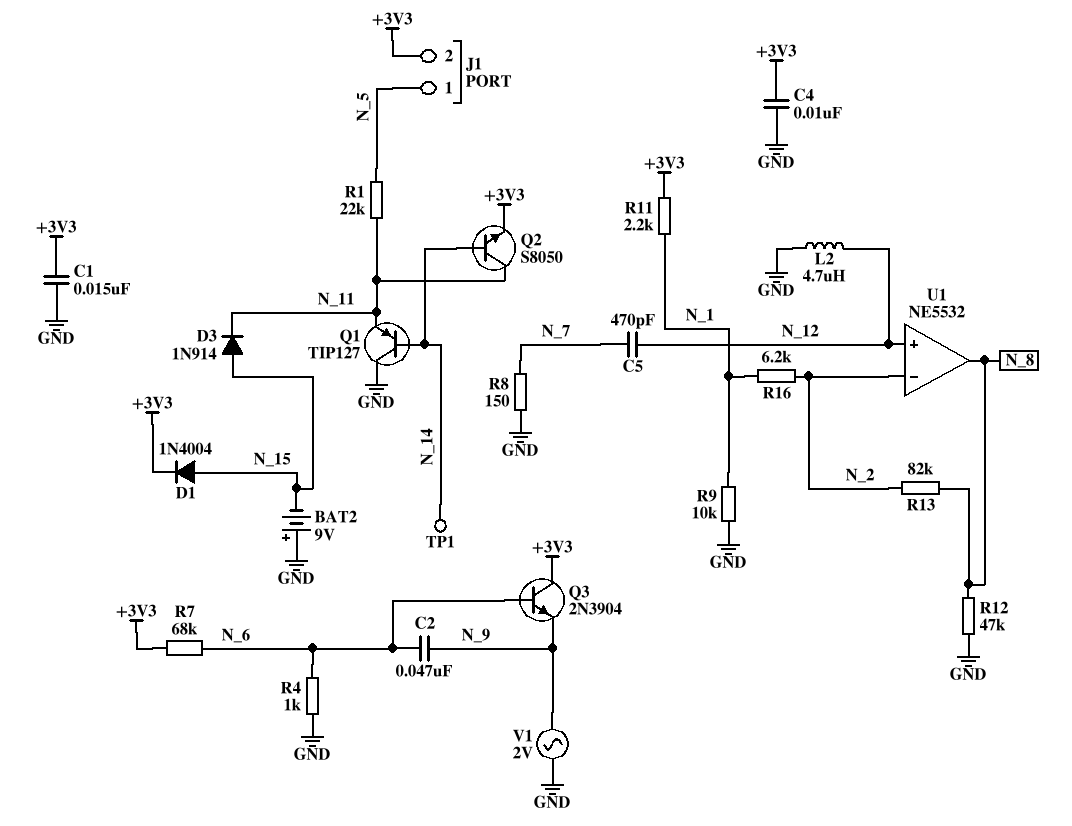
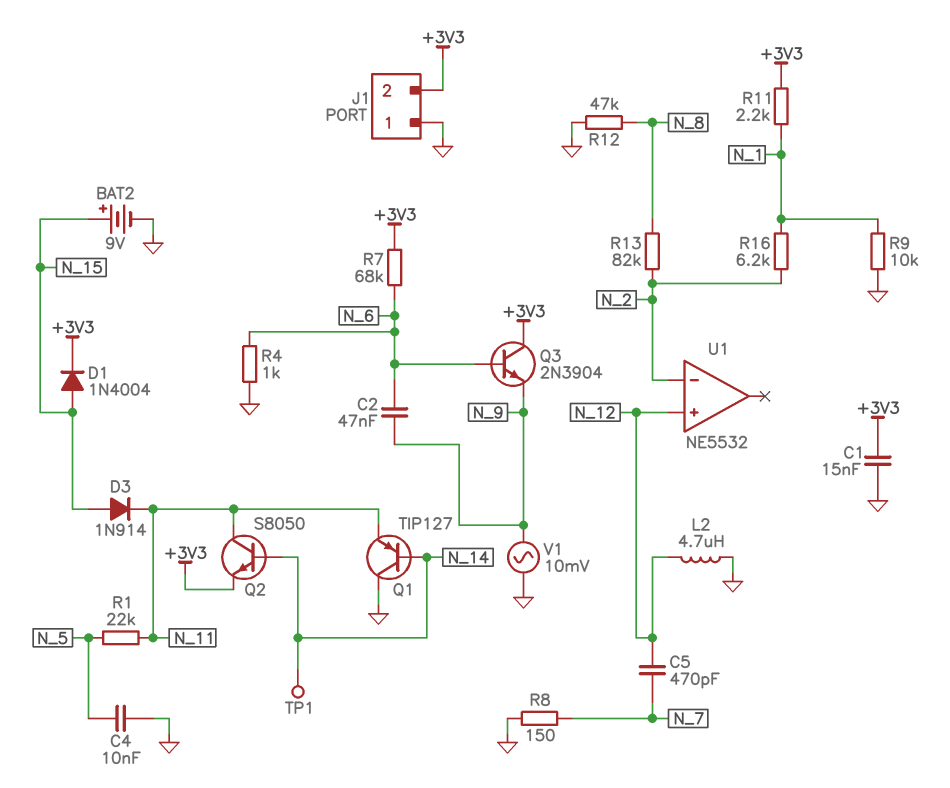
BAT2: 9V (plus GND, minus N_15) -> 9V (plus N_15, minus GND)
C4: 10nF (+3V3, GND) -> 10nF (GND, N_5)
J1 pin 1: N_5 -> GND
U1 pin out: N_8 -> none
V1: AC 2V (GND, N_9) -> AC 10mV (GND, N_9)

